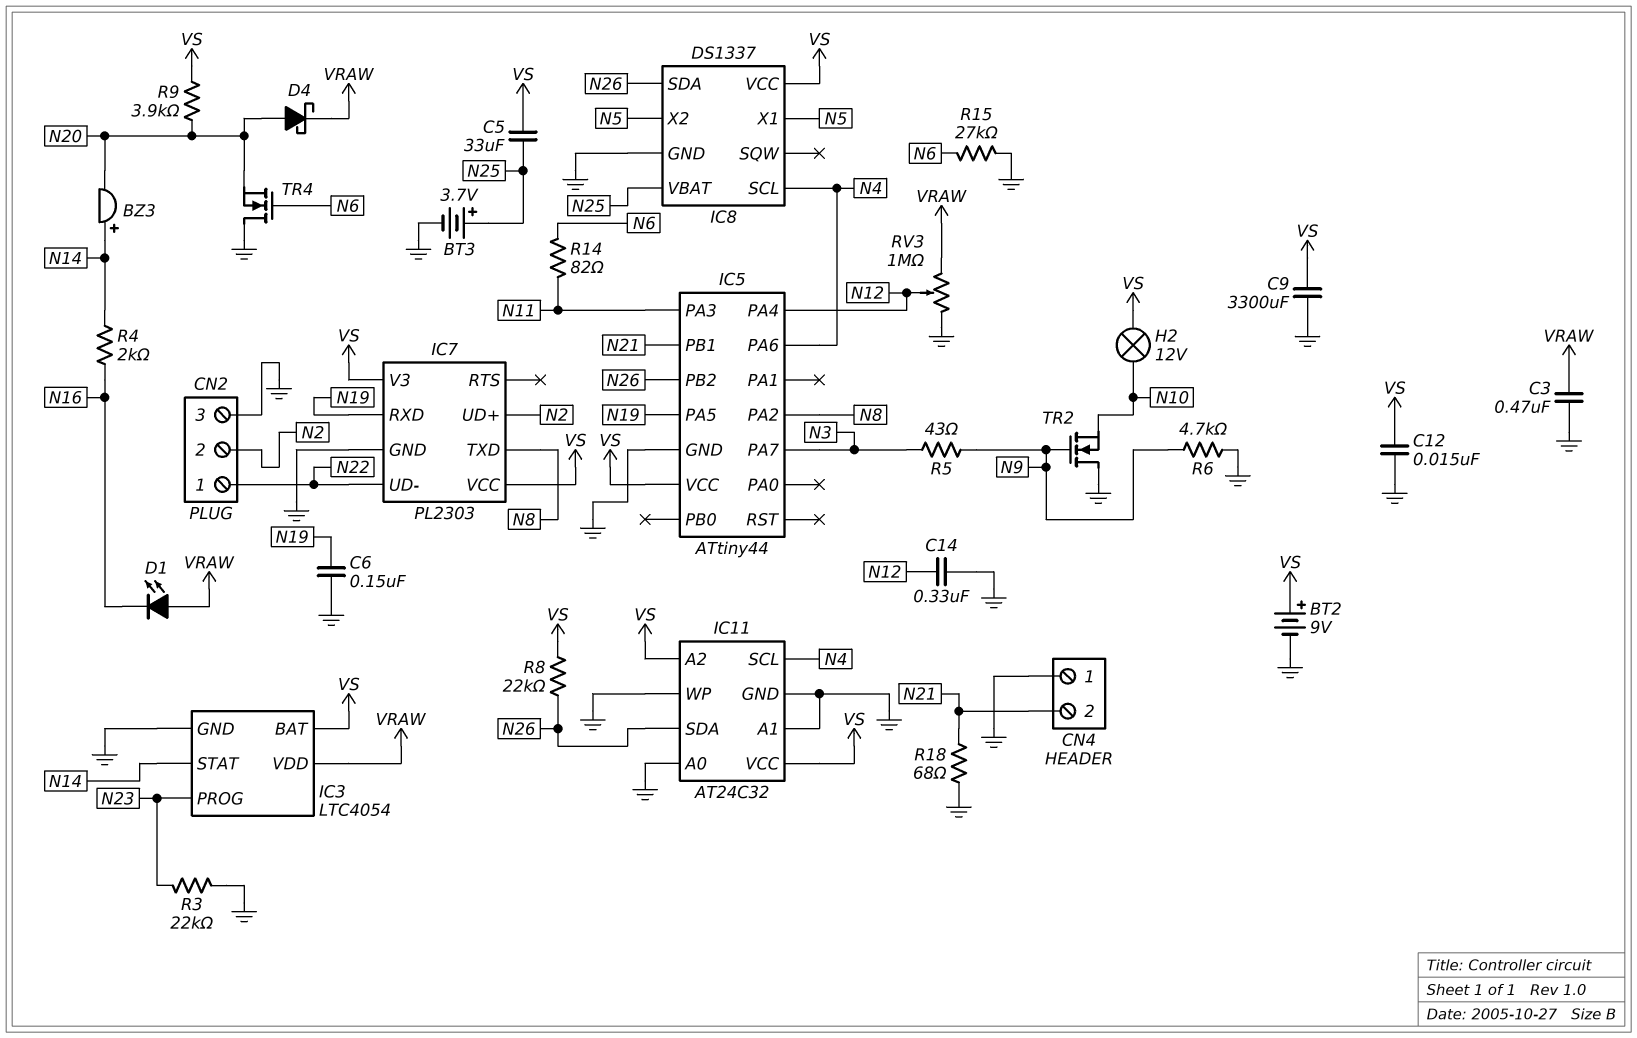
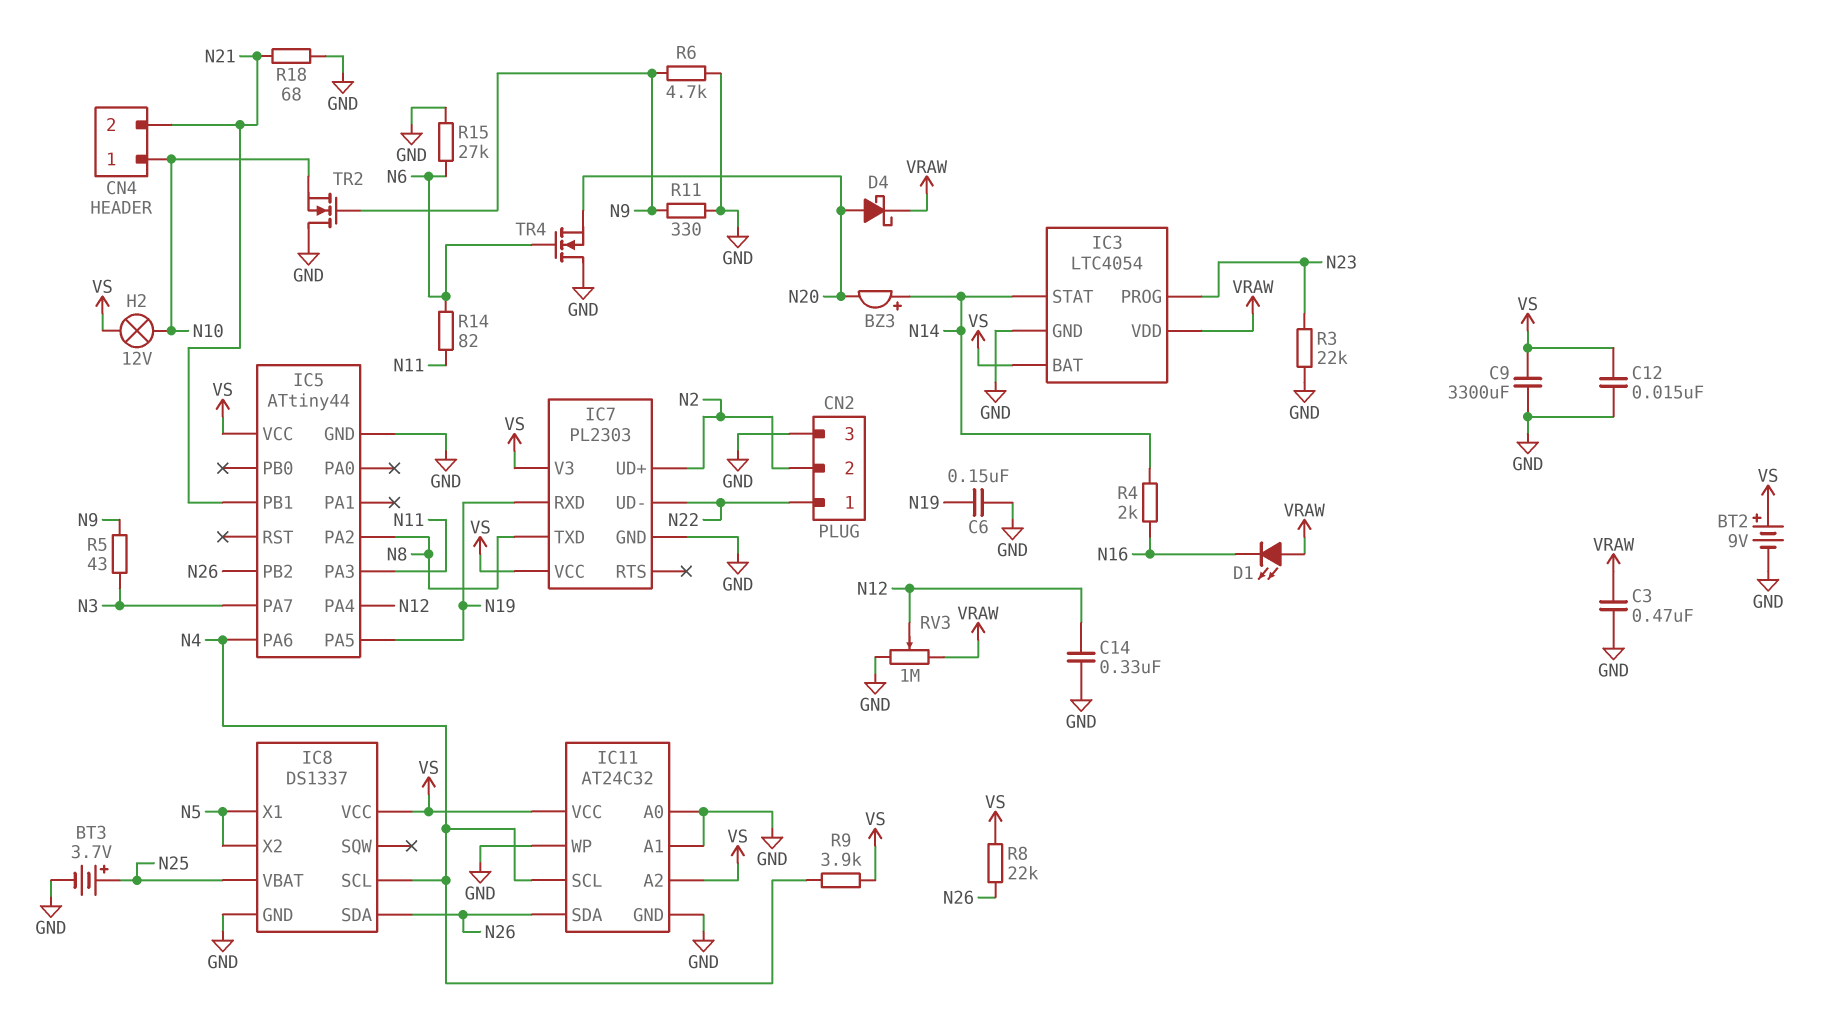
C5: 33uF (N25, VS) -> none
CN4 pin 1: GND -> N10
R9: 3.9k (N20, VS) -> 3.9k (N4, VS)
R11: none -> 330 (GND, N9)

